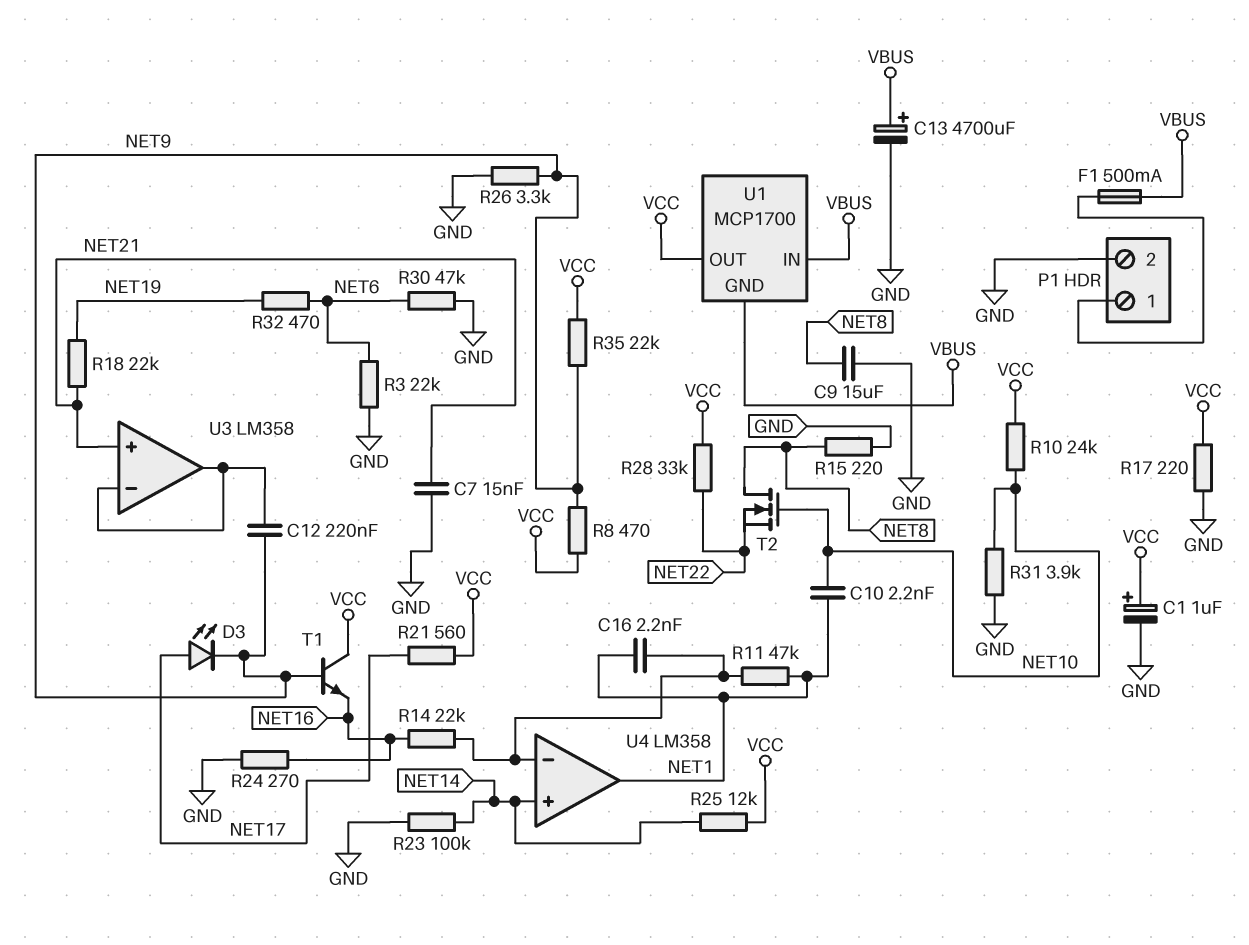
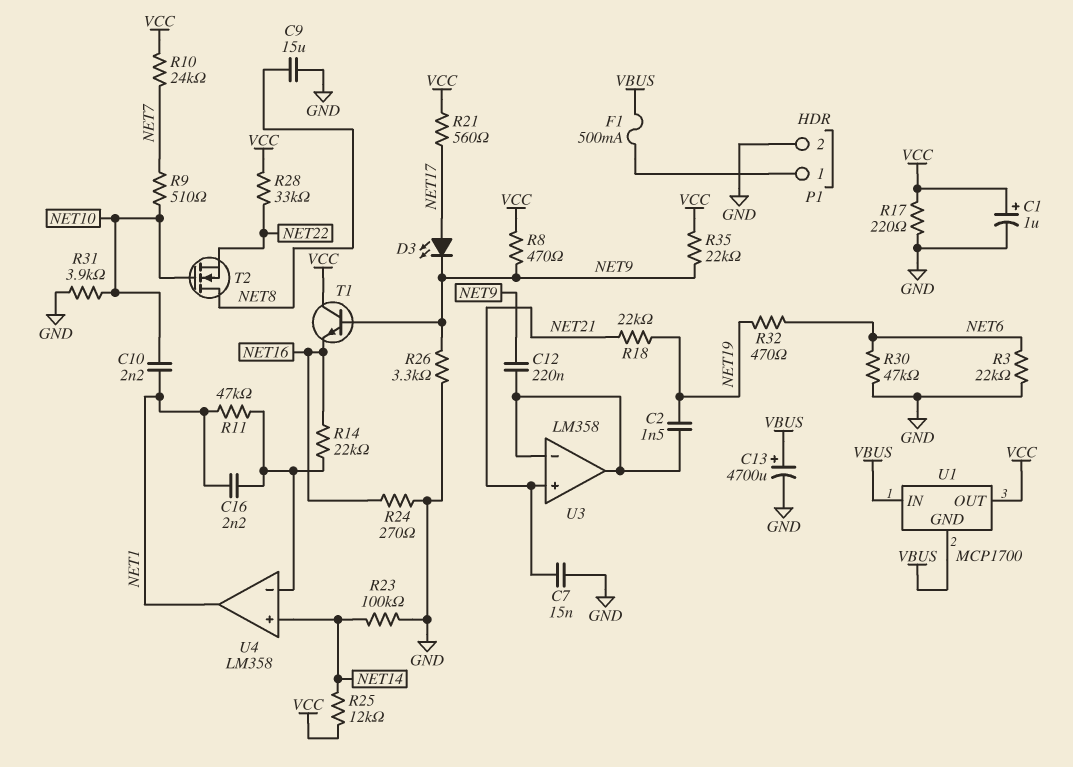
C2: none -> 1.5nF (NET19, U3/in-)
R9: none -> 510 (NET7, NET10)
R10: 24k (NET10, VCC) -> 24k (NET7, VCC)
R15: 220 (GND, NET8) -> none

